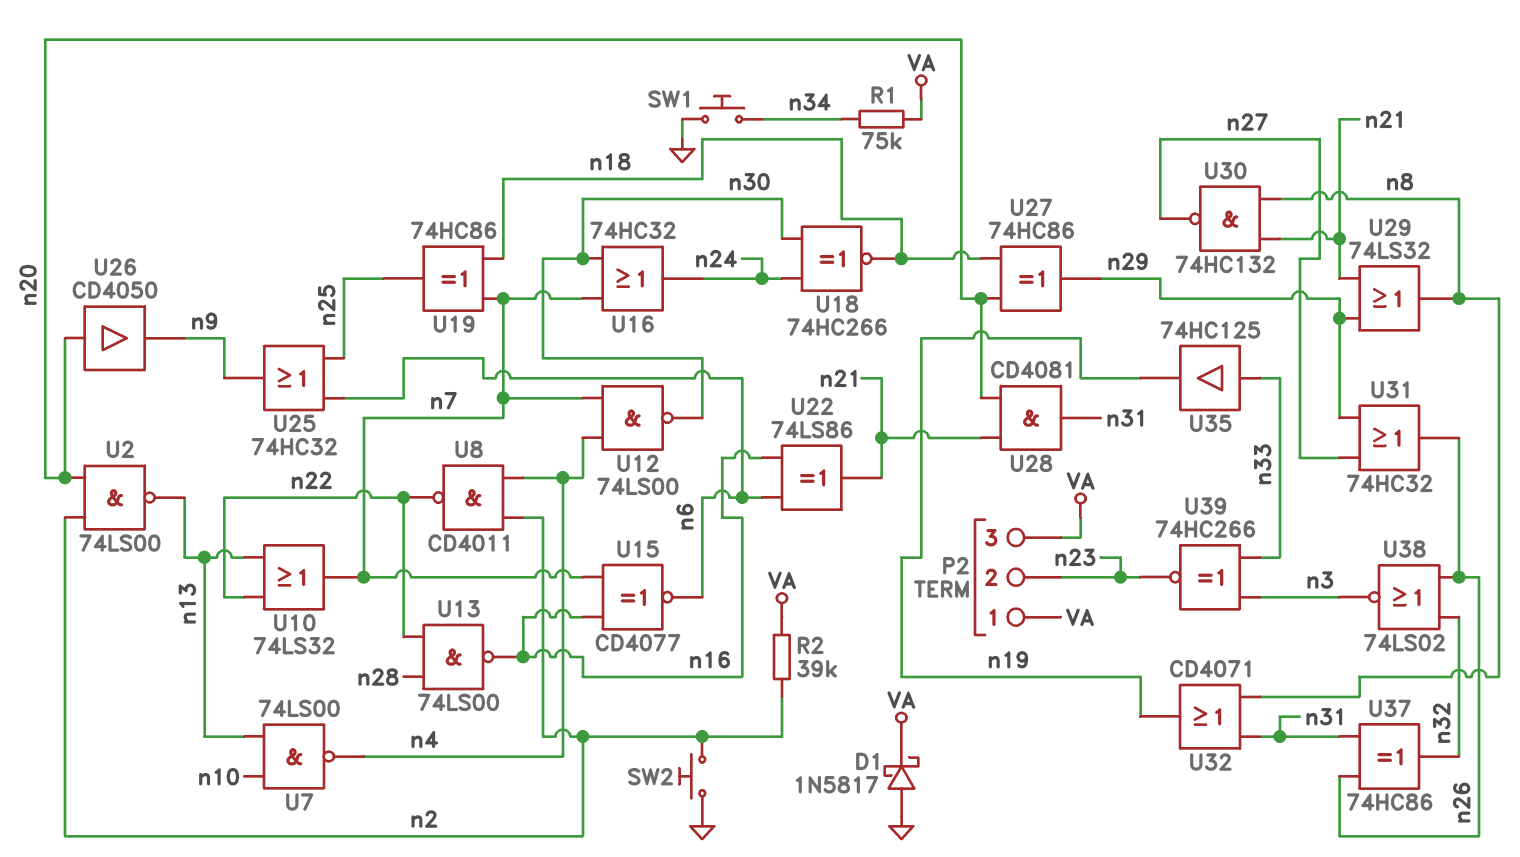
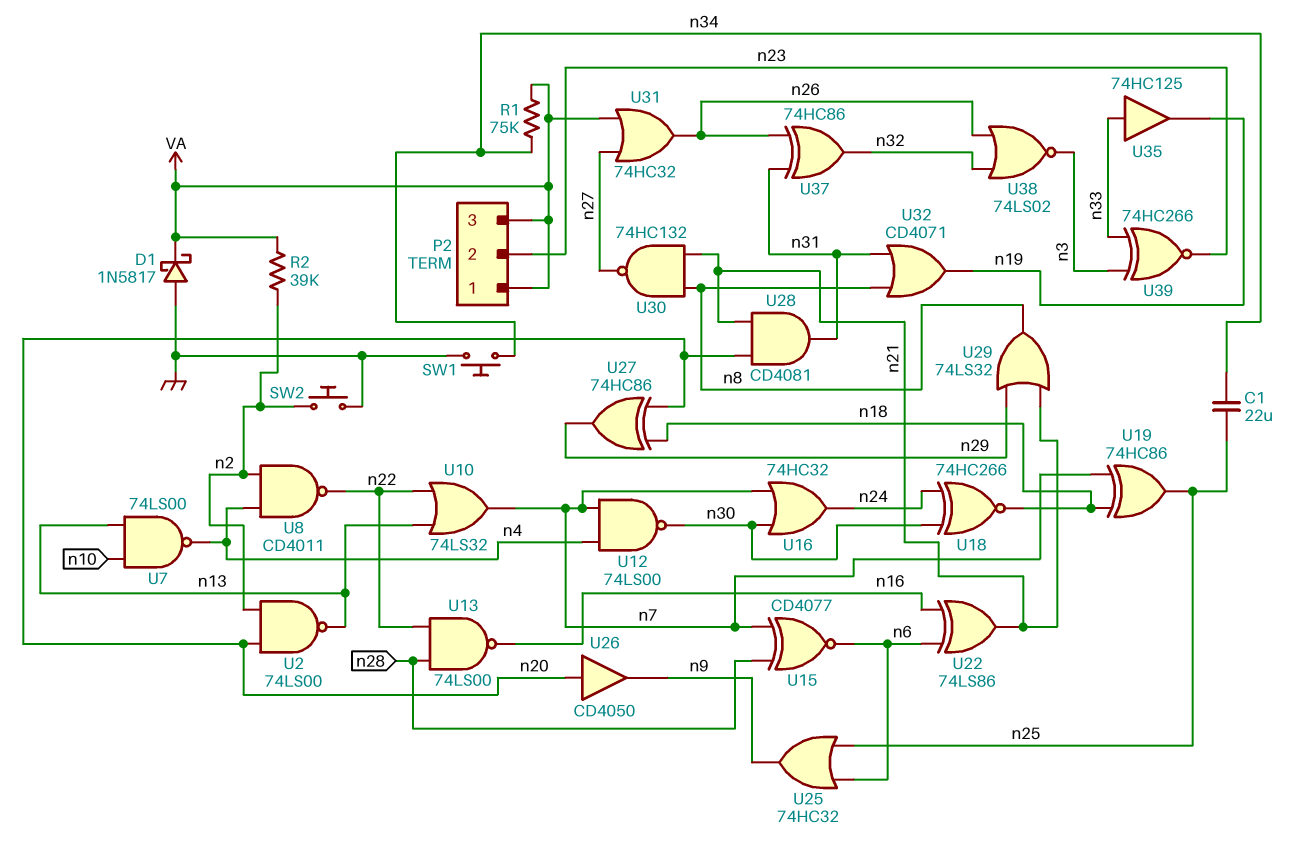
C1: none -> 22uF (n25, n34)
U15: XNOR CD4077 (in n7, in n16, out n6) -> XNOR CD4077 (in n7, in n28, out n6)
U31: OR 74HC32 (in n27, in n29, out n26) -> OR 74HC32 (in VA, in n27, out n26)

